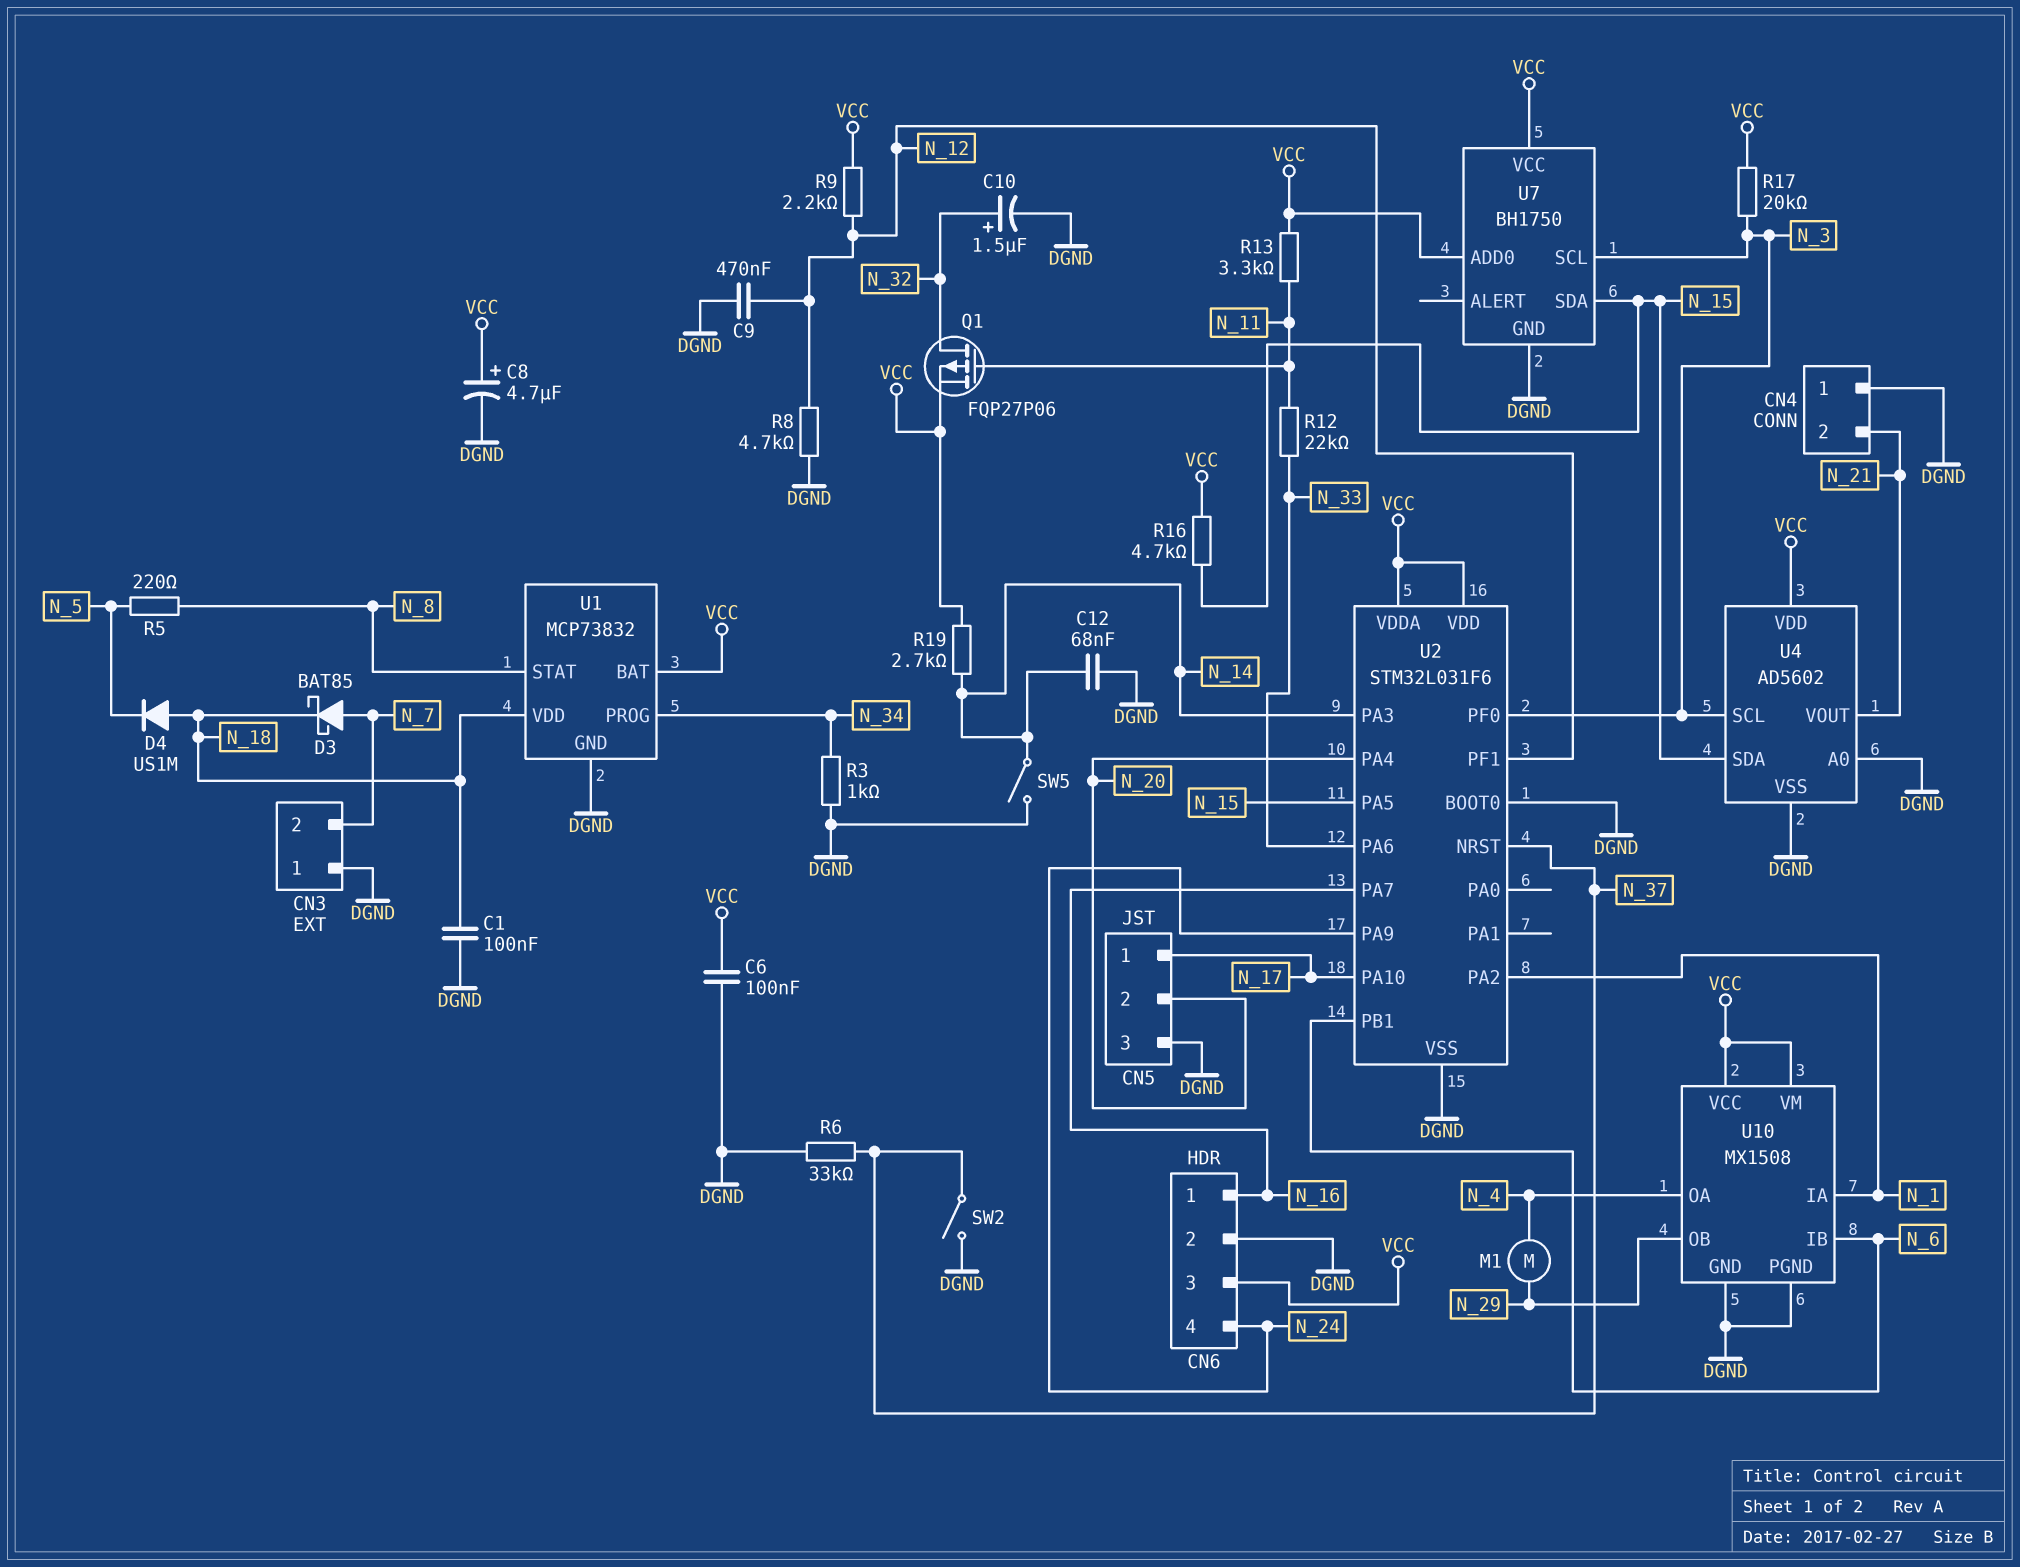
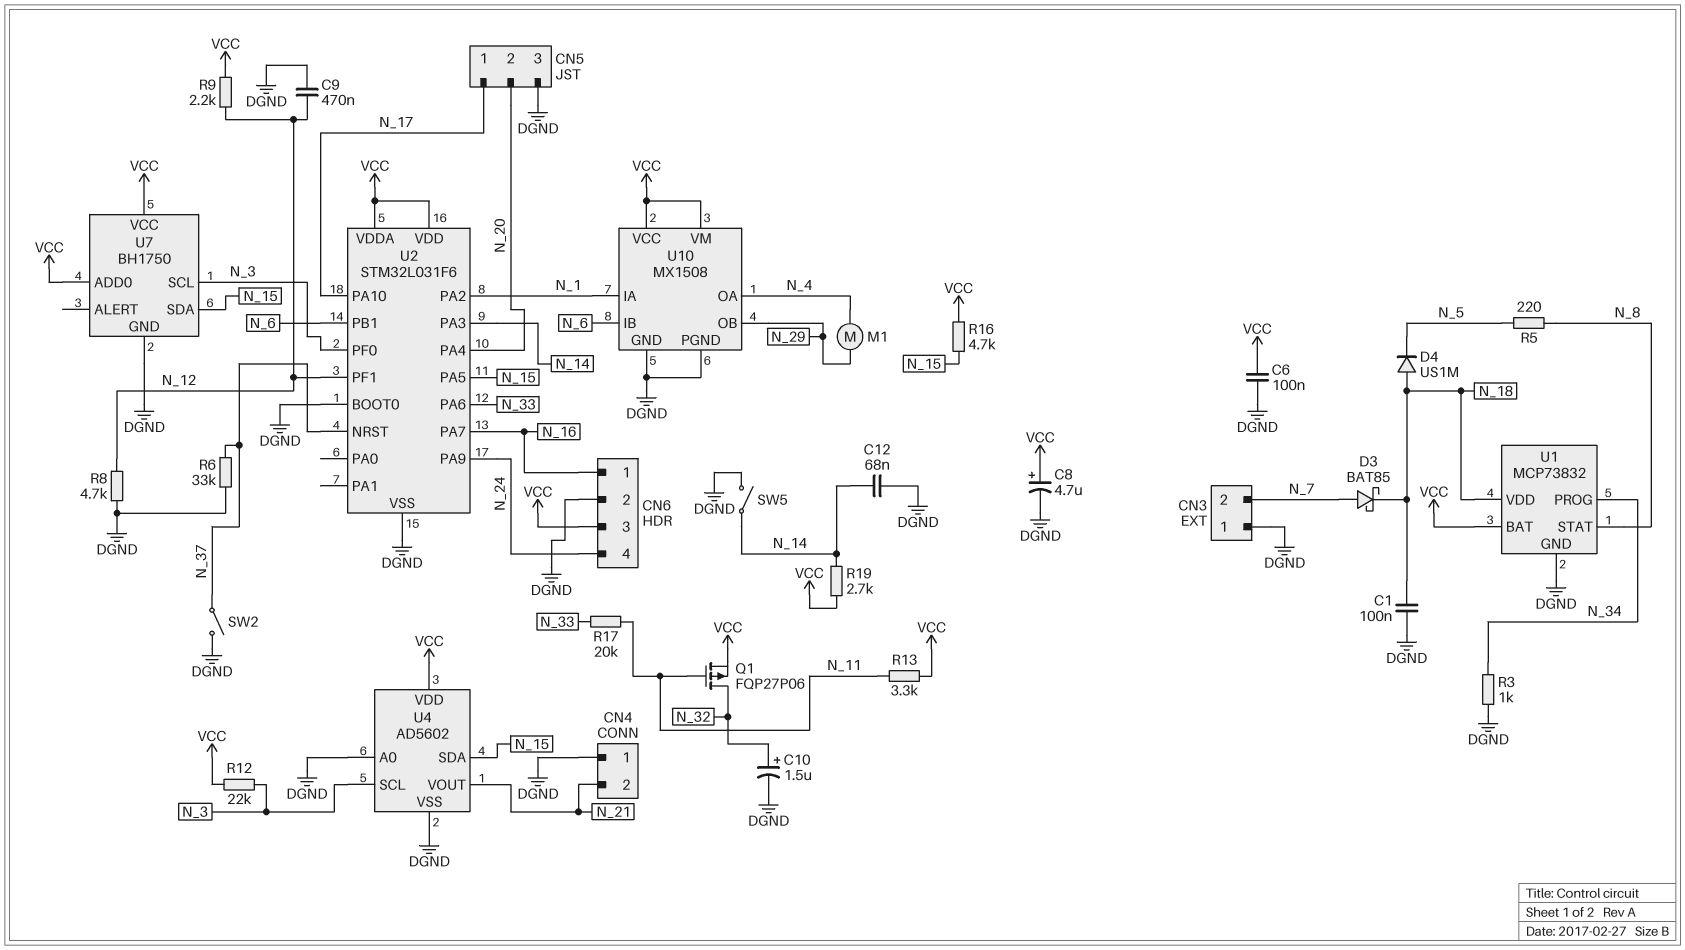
R12: 22k (N_11, N_33) -> 22k (N_3, VCC)
R17: 20k (N_3, VCC) -> 20k (N_11, N_33)

